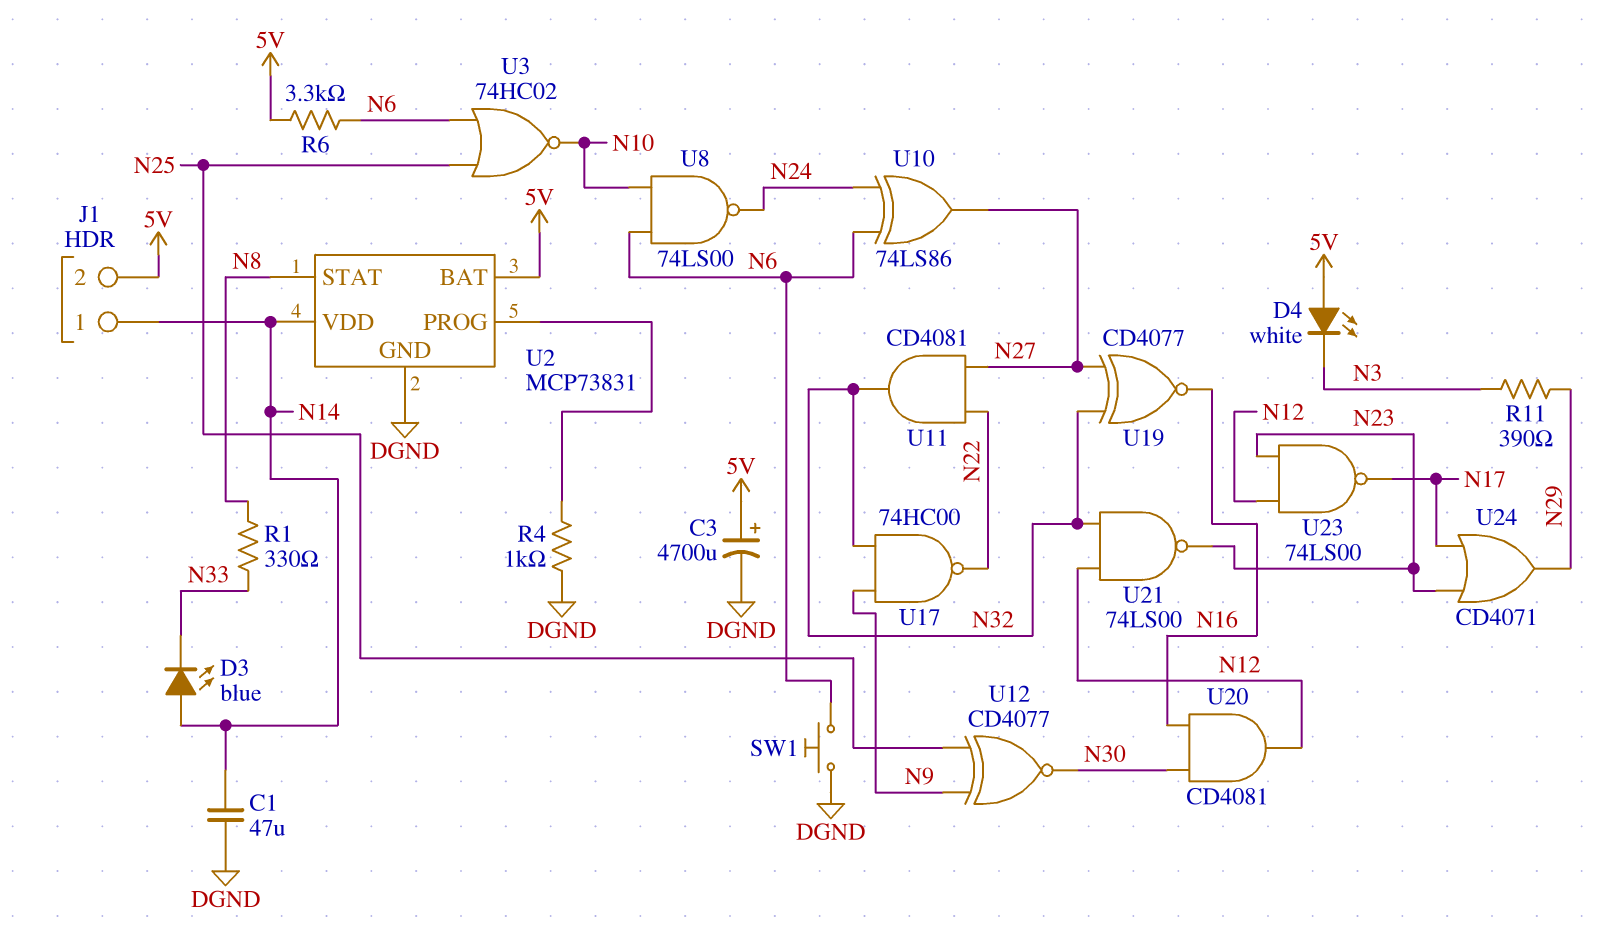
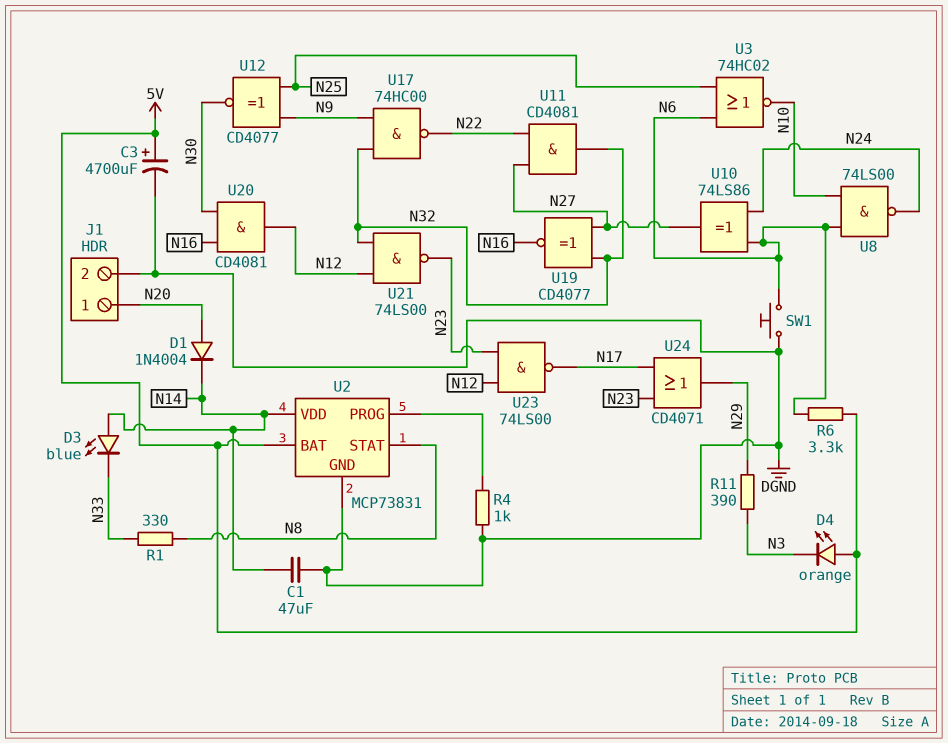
D1: none -> diode 1N4004 (A N20, K N14)
D4: LED white (A 5V, K N3) -> LED orange (A 5V, K N3)
J1 pin 1: N14 -> N20
J1 pin 2: 5V -> DGND

